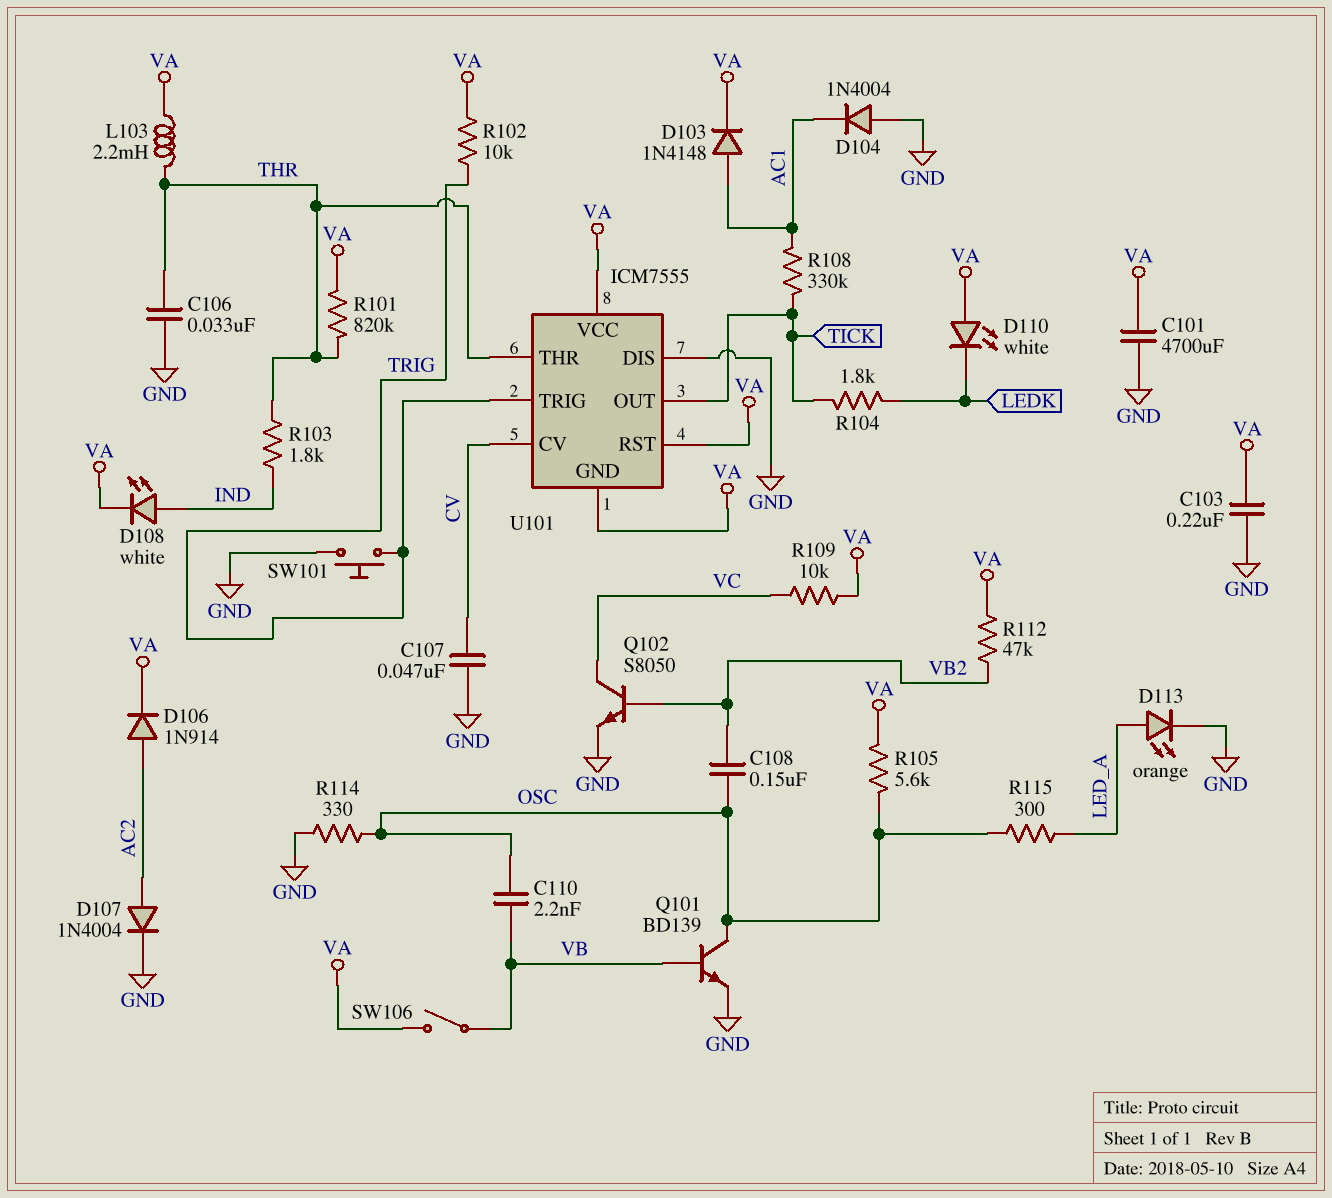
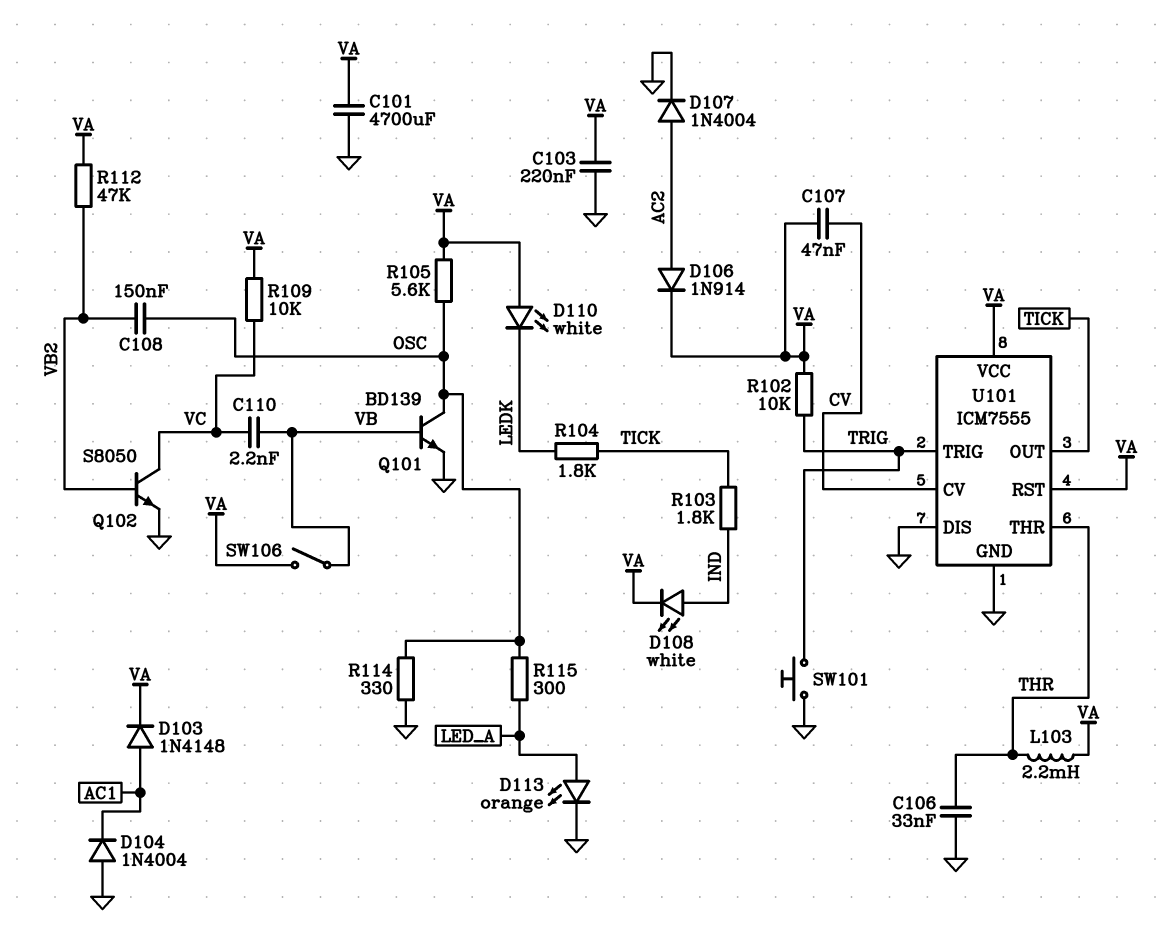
C107: 47nF (CV, GND) -> 47nF (CV, VA)
C110: 2.2nF (OSC, VB) -> 2.2nF (VB, VC)
R101: 820k (THR, VA) -> none
R103: 1.8k (IND, THR) -> 1.8k (IND, TICK)
R108: 330k (AC1, TICK) -> none
U101 pin GND: VA -> GND

